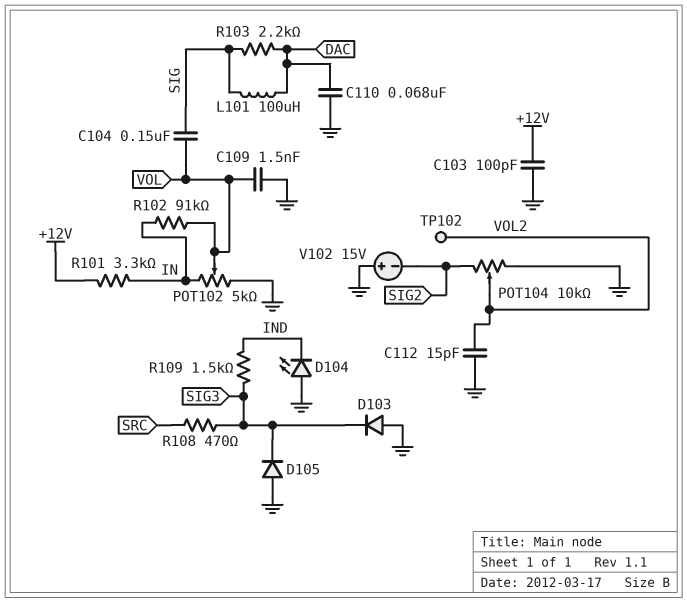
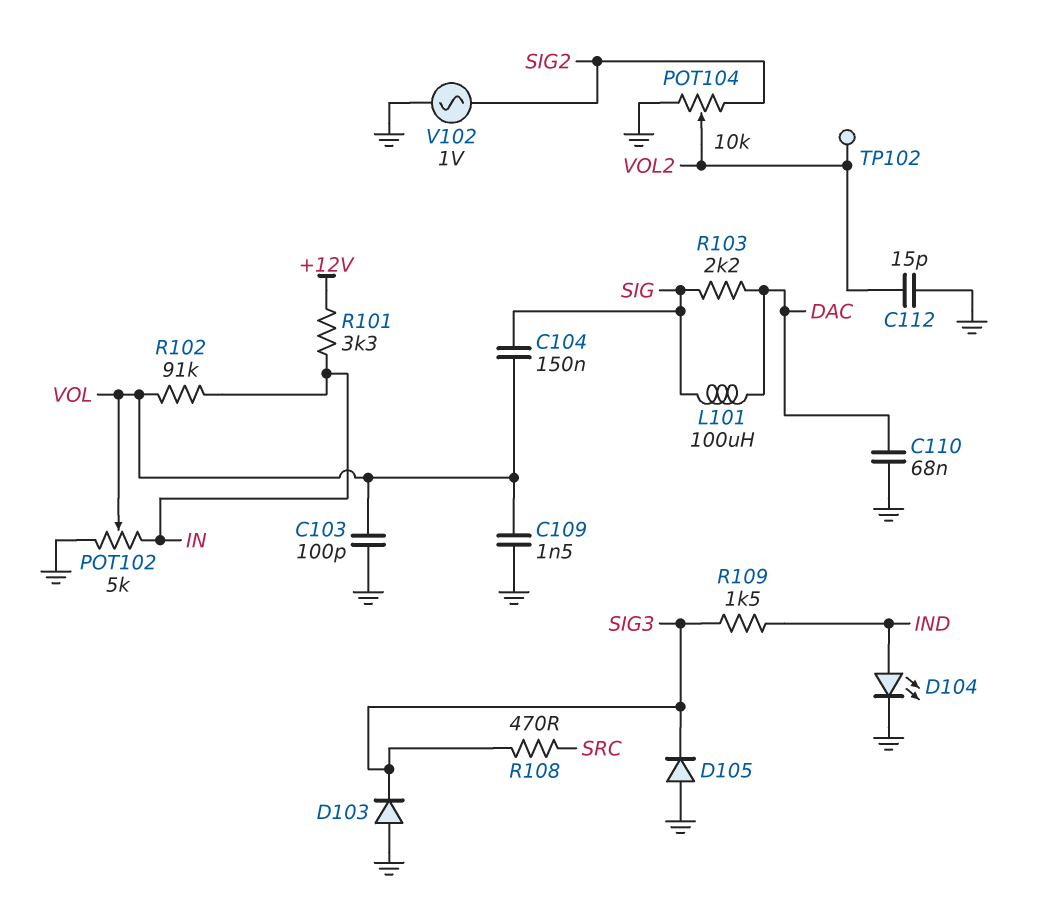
C103: 100pF (+12V, GND) -> 100pF (GND, VOL)
D104: LED (A GND, K IND) -> LED (A IND, K GND)
V102: 15V (plus GND, minus SIG2) -> AC 1V (GND, SIG2)

